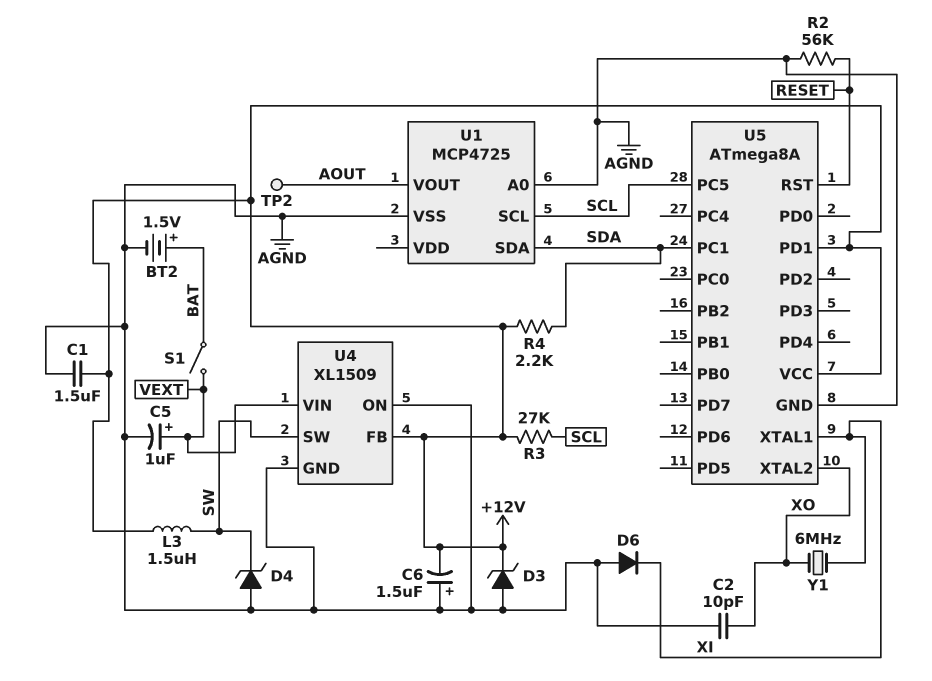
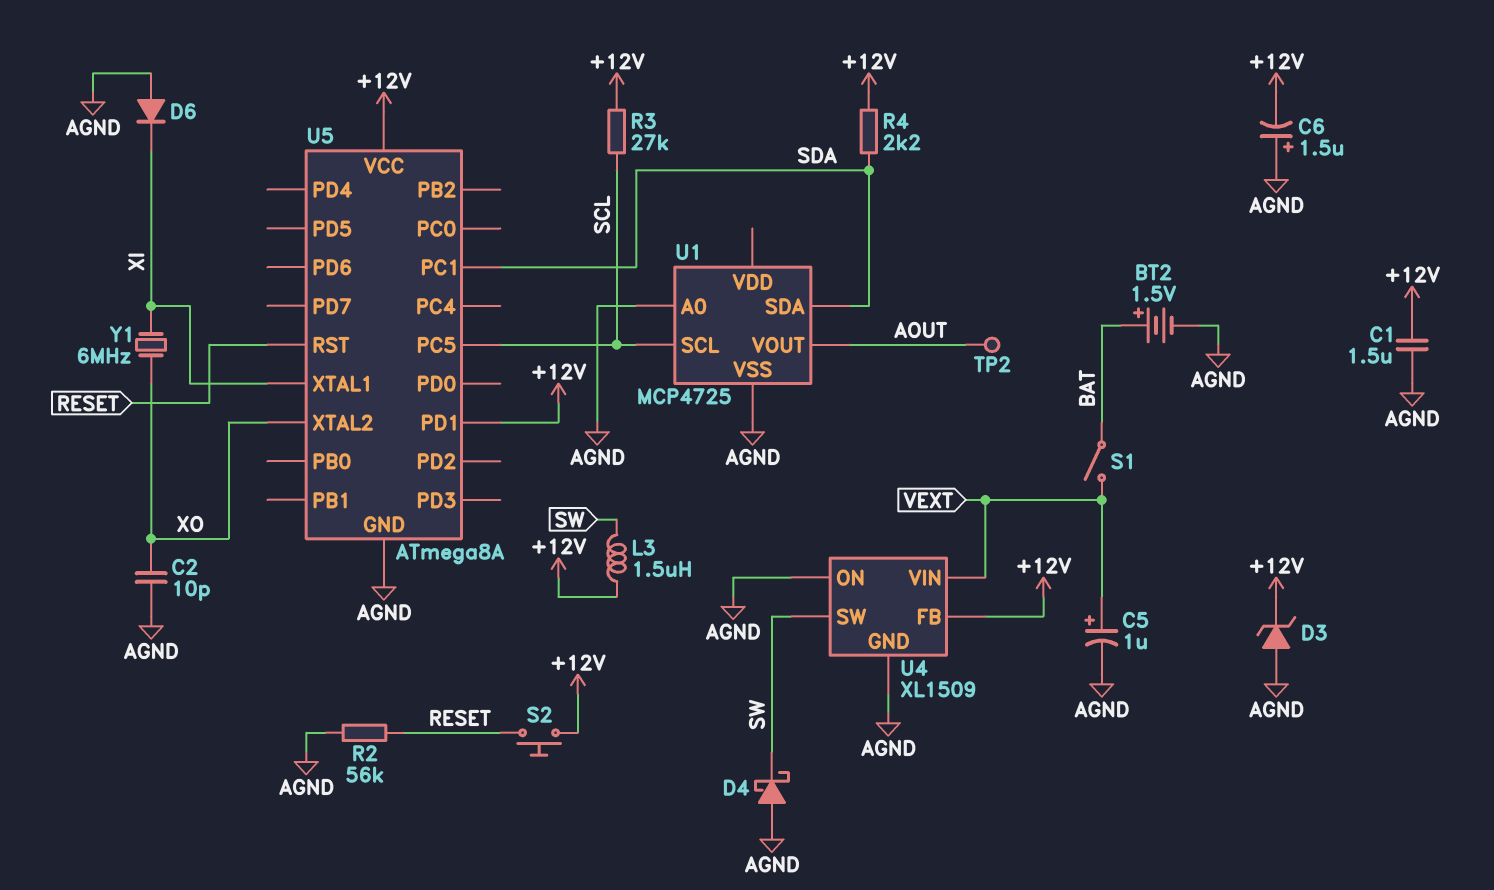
D4: zener (A AGND, K SW) -> schottky (A AGND, K SW)
S2: none -> button (+12V, RESET)

